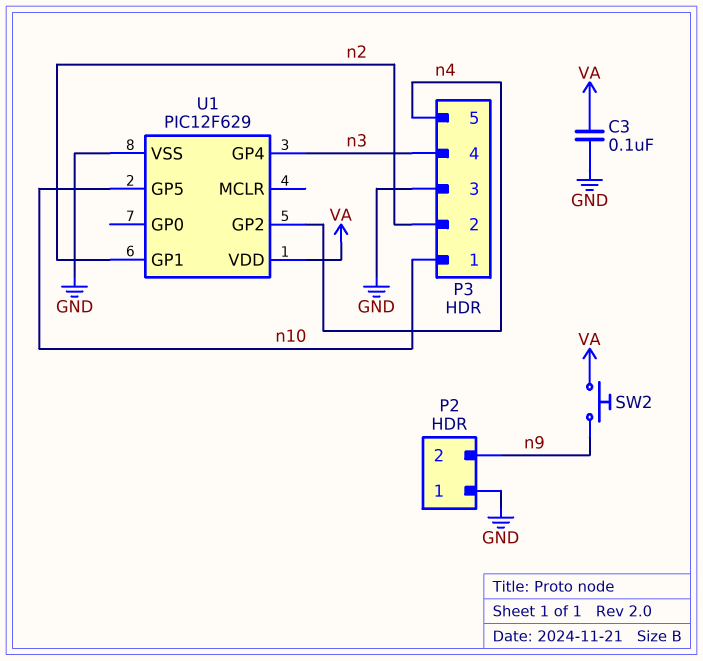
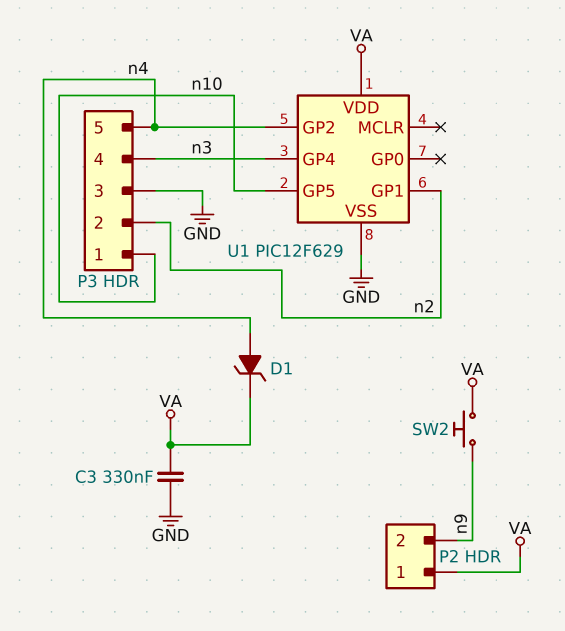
C3: 100nF (GND, VA) -> 330nF (GND, VA)
D1: none -> zener (A n4, K VA)
P2 pin 1: GND -> VA

